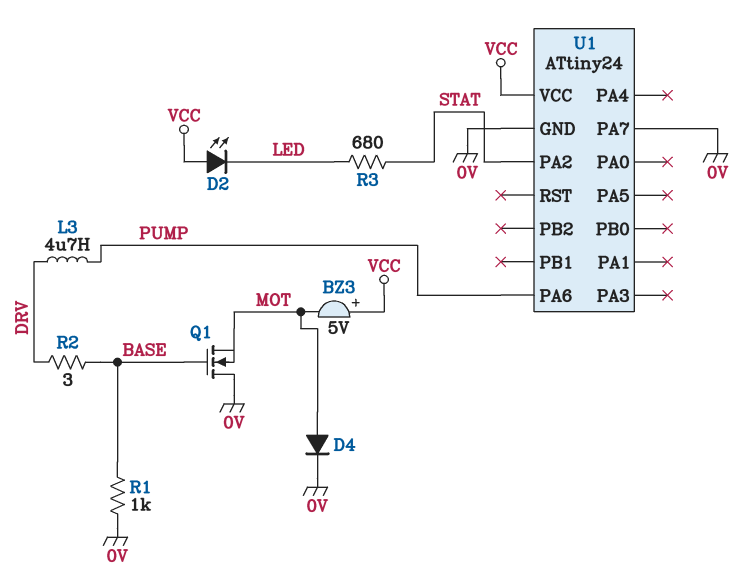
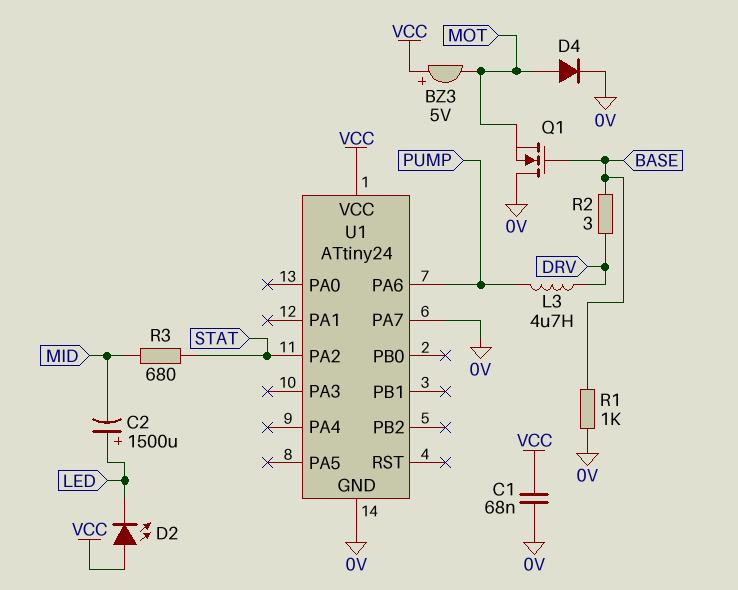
C1: none -> 68nF (0V, VCC)
C2: none -> 1500uF (plus LED, minus MID)
R3: 680 (LED, STAT) -> 680 (MID, STAT)

